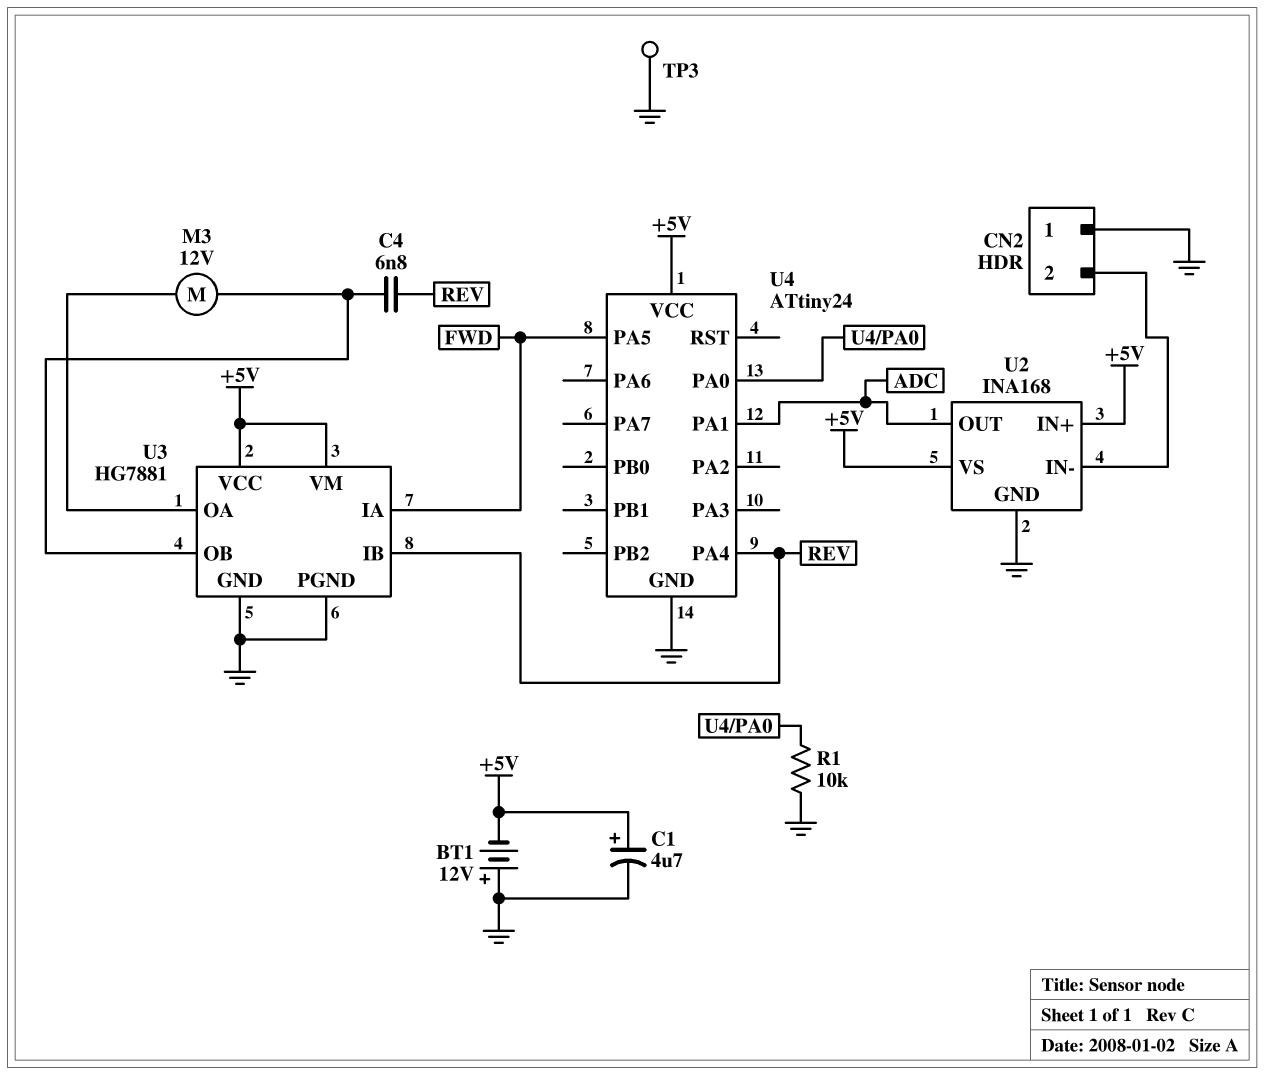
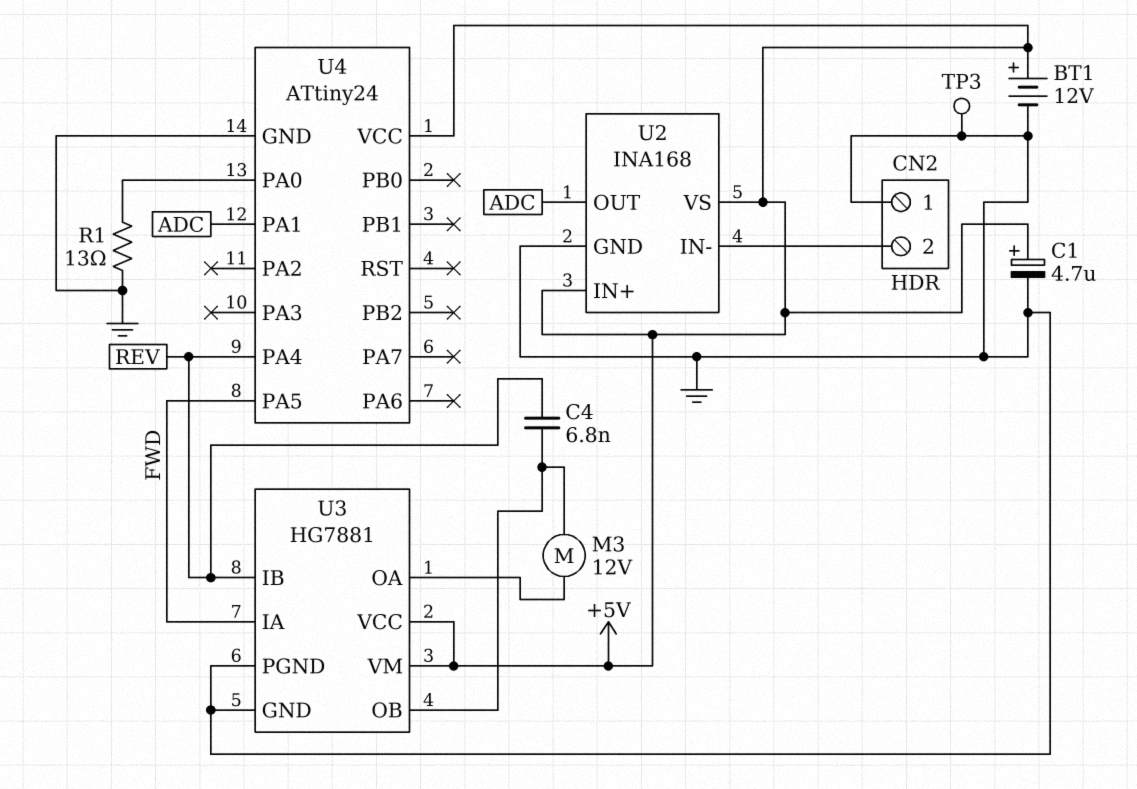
BT1: 12V (plus GND, minus +5V) -> 12V (plus +5V, minus GND)
R1: 10k (GND, U4/PA0) -> 13 (GND, U4/PA0)

